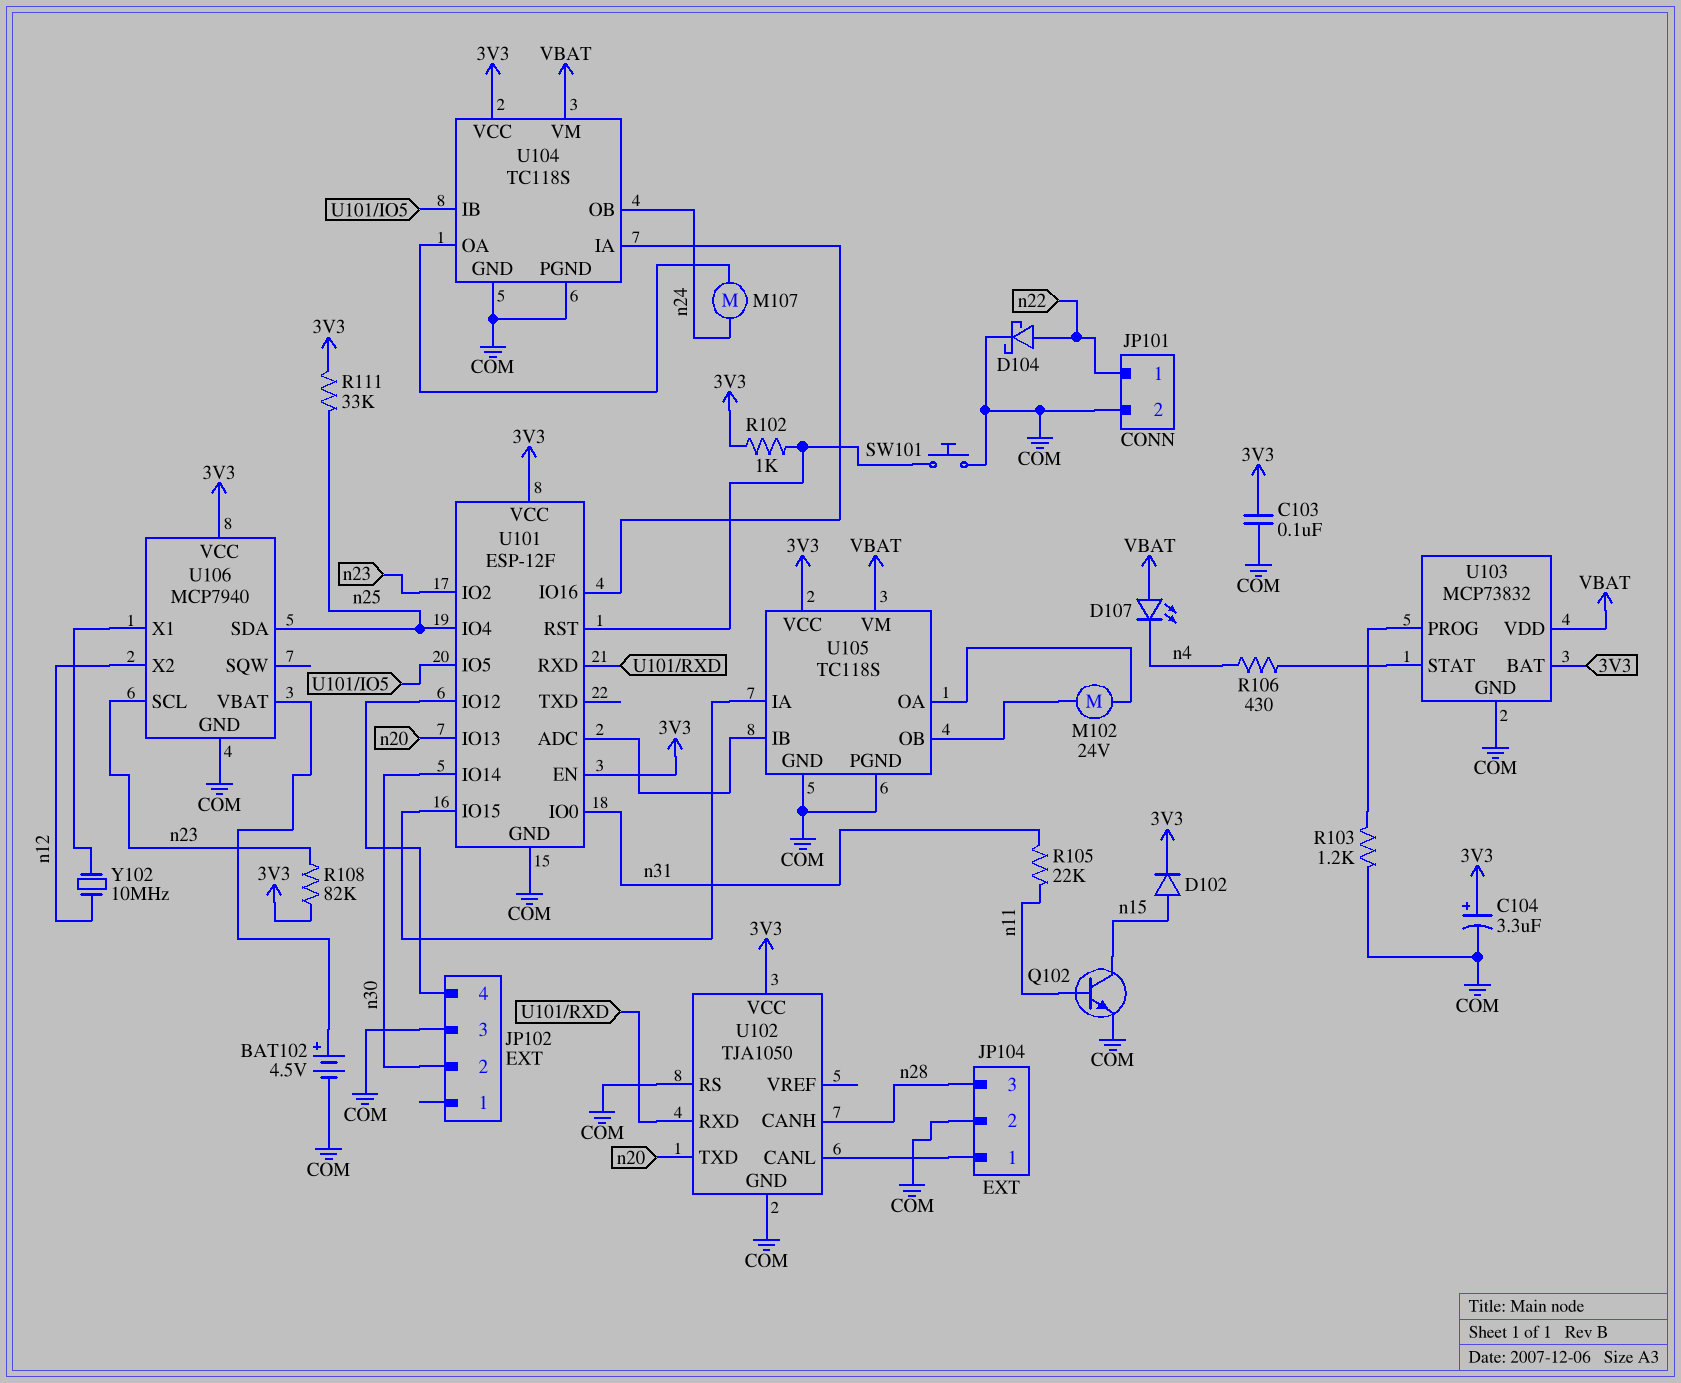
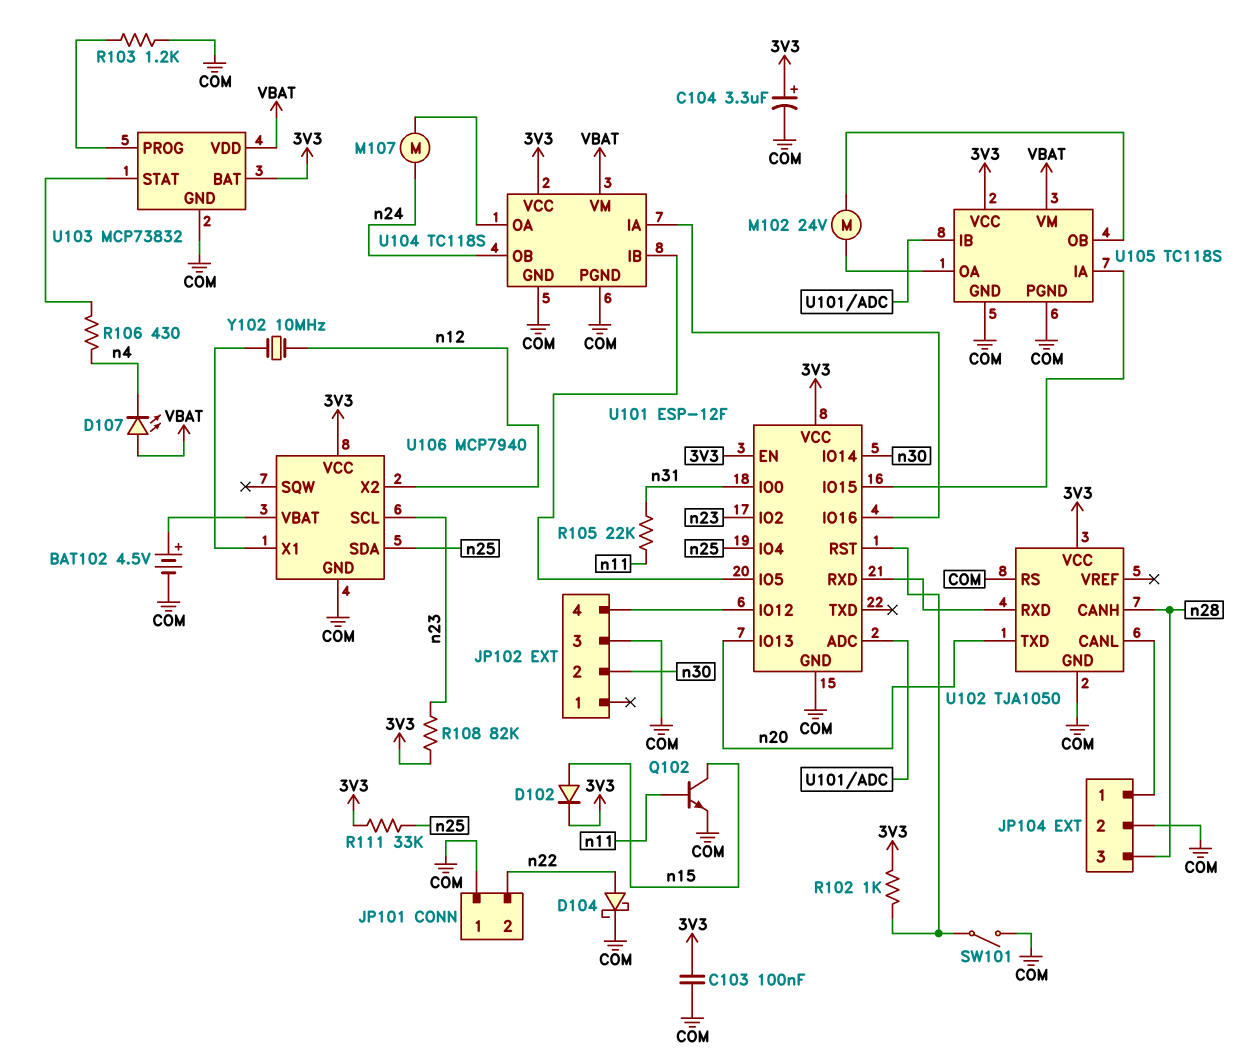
JP101 pin 1: n22 -> COM
JP101 pin 2: COM -> n22
SW101: button (COM, U101/RST) -> switch (COM, U101/RST)

